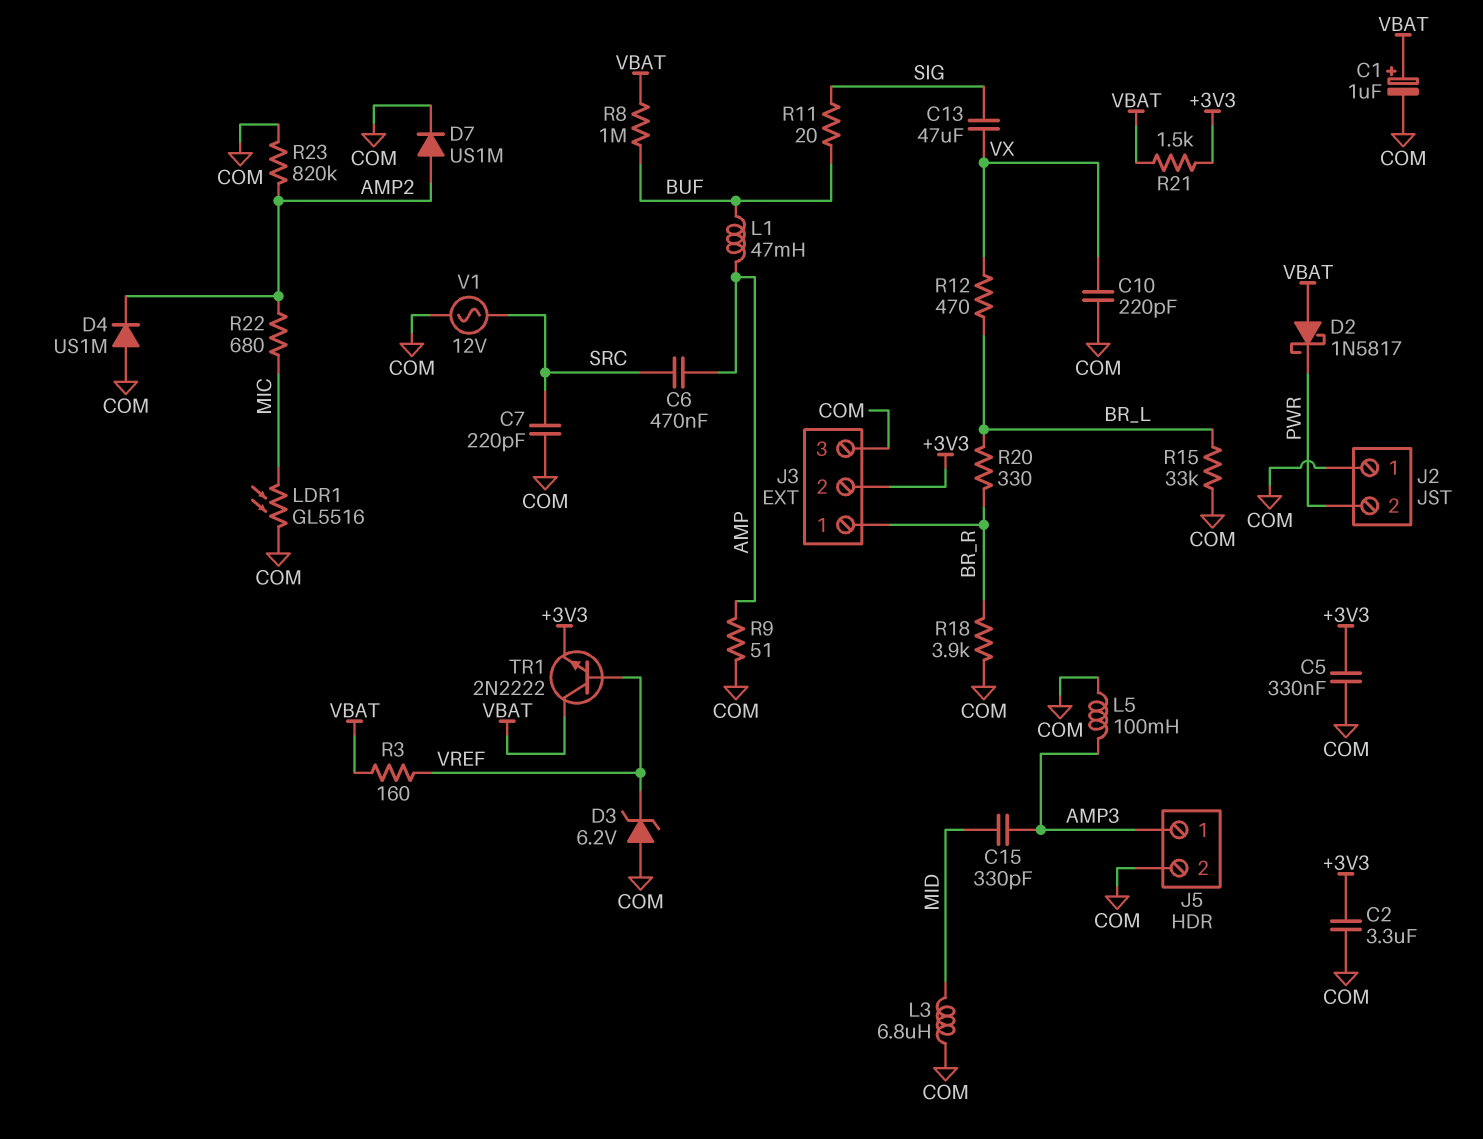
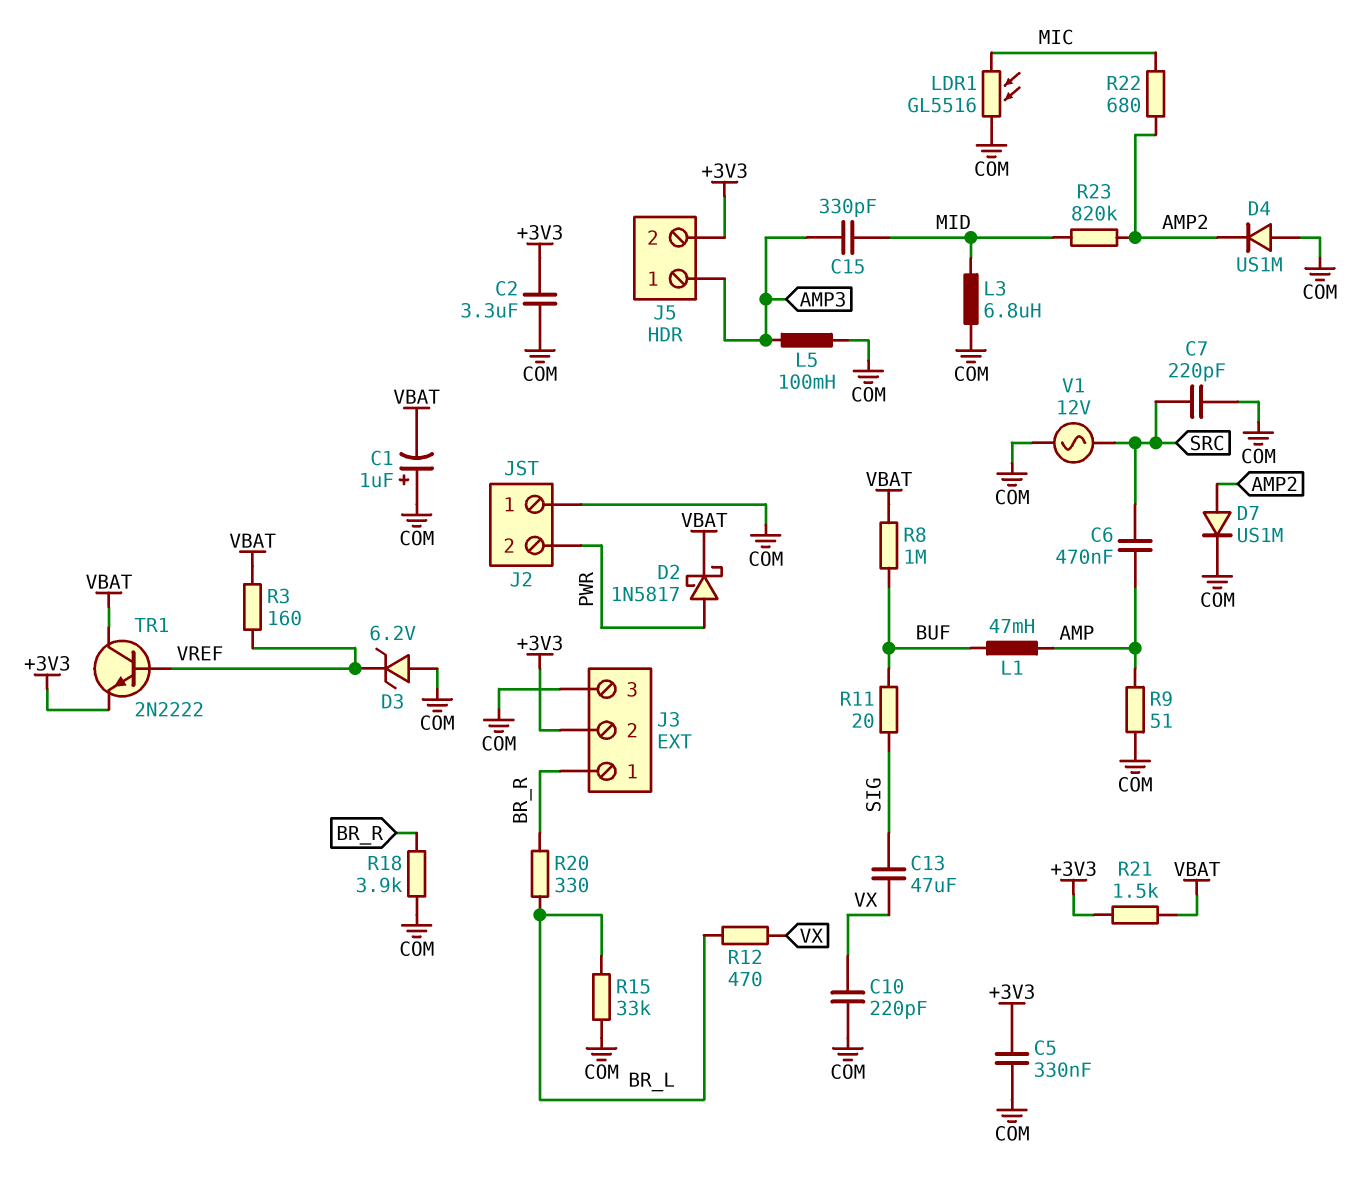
C1: 1uF (plus VBAT, minus COM) -> 1uF (plus COM, minus VBAT)
D2: schottky 1N5817 (A VBAT, K PWR) -> schottky 1N5817 (A PWR, K VBAT)
J5 pin 2: COM -> +3V3
R23: 820k (AMP2, COM) -> 820k (AMP2, MID)

